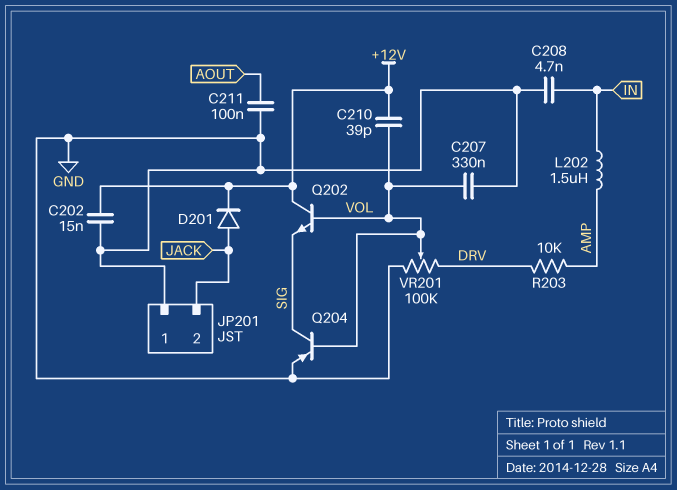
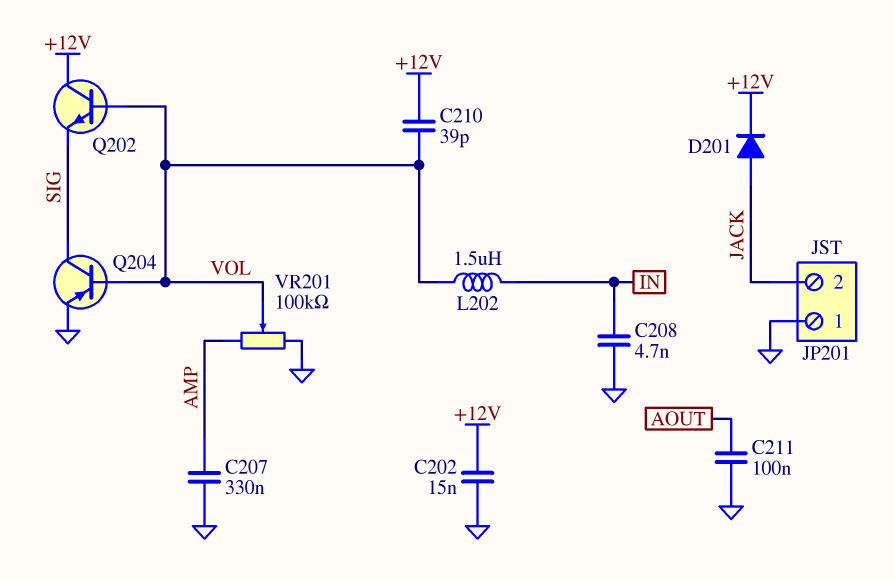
C207: 330nF (GND, VOL) -> 330nF (AMP, GND)
L202: 1.5uH (AMP, IN) -> 1.5uH (IN, VOL)
R203: 10k (AMP, DRV) -> none
VR201: 100k (DRV, GND, wiper VOL) -> 100k (AMP, GND, wiper VOL)

